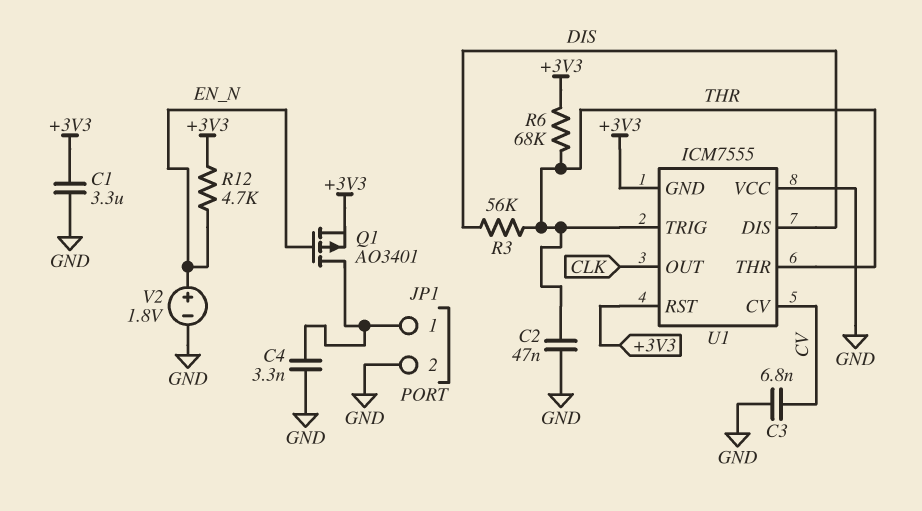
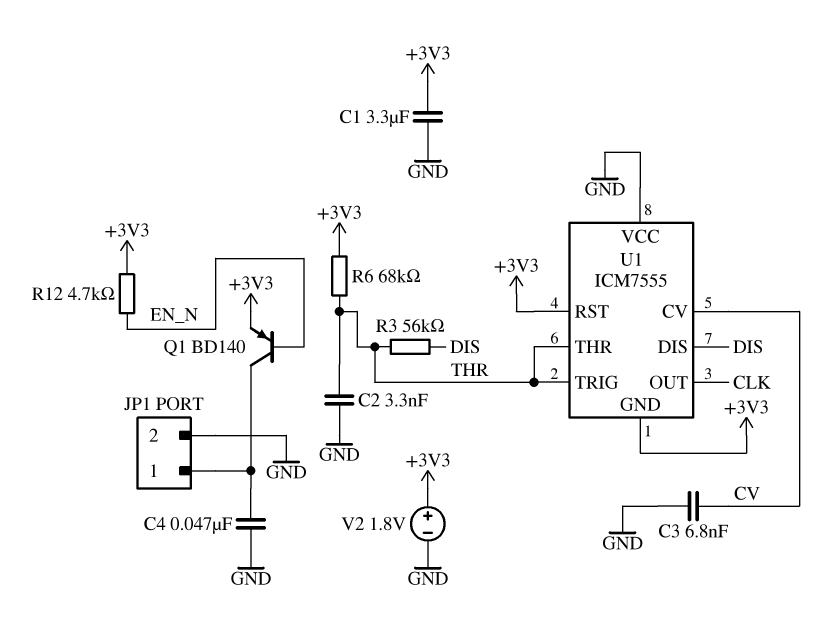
C2: 47nF (GND, THR) -> 3.3nF (GND, THR)
C4: 3.3nF (GND, JP1/1) -> 47nF (GND, JP1/1)
Q1: PMOS AO3401 (G EN_N, D JP1/1, S +3V3) -> PNP BD140 (B EN_N, C JP1/1, E +3V3)
V2: 1.8V (plus EN_N, minus GND) -> 1.8V (plus +3V3, minus GND)

